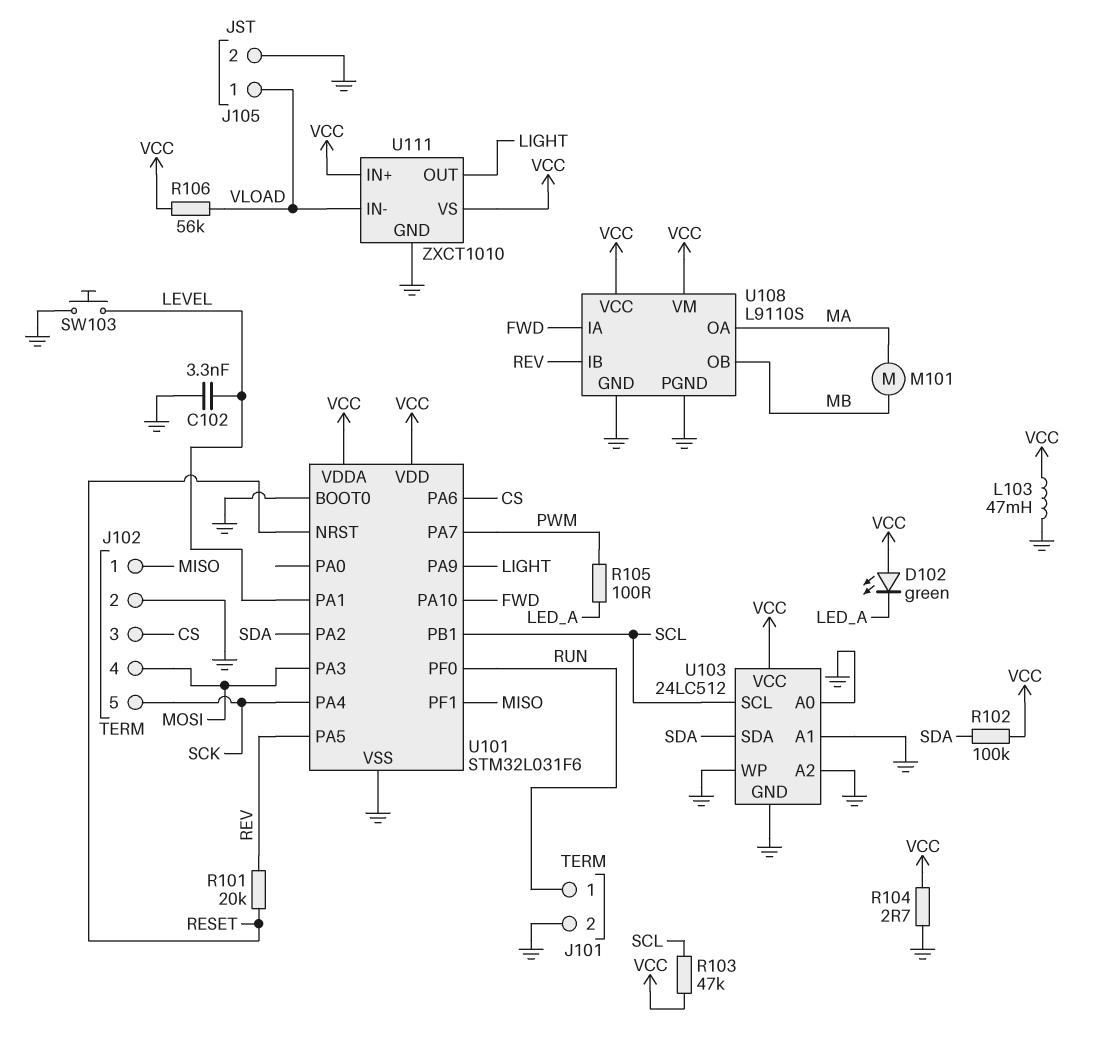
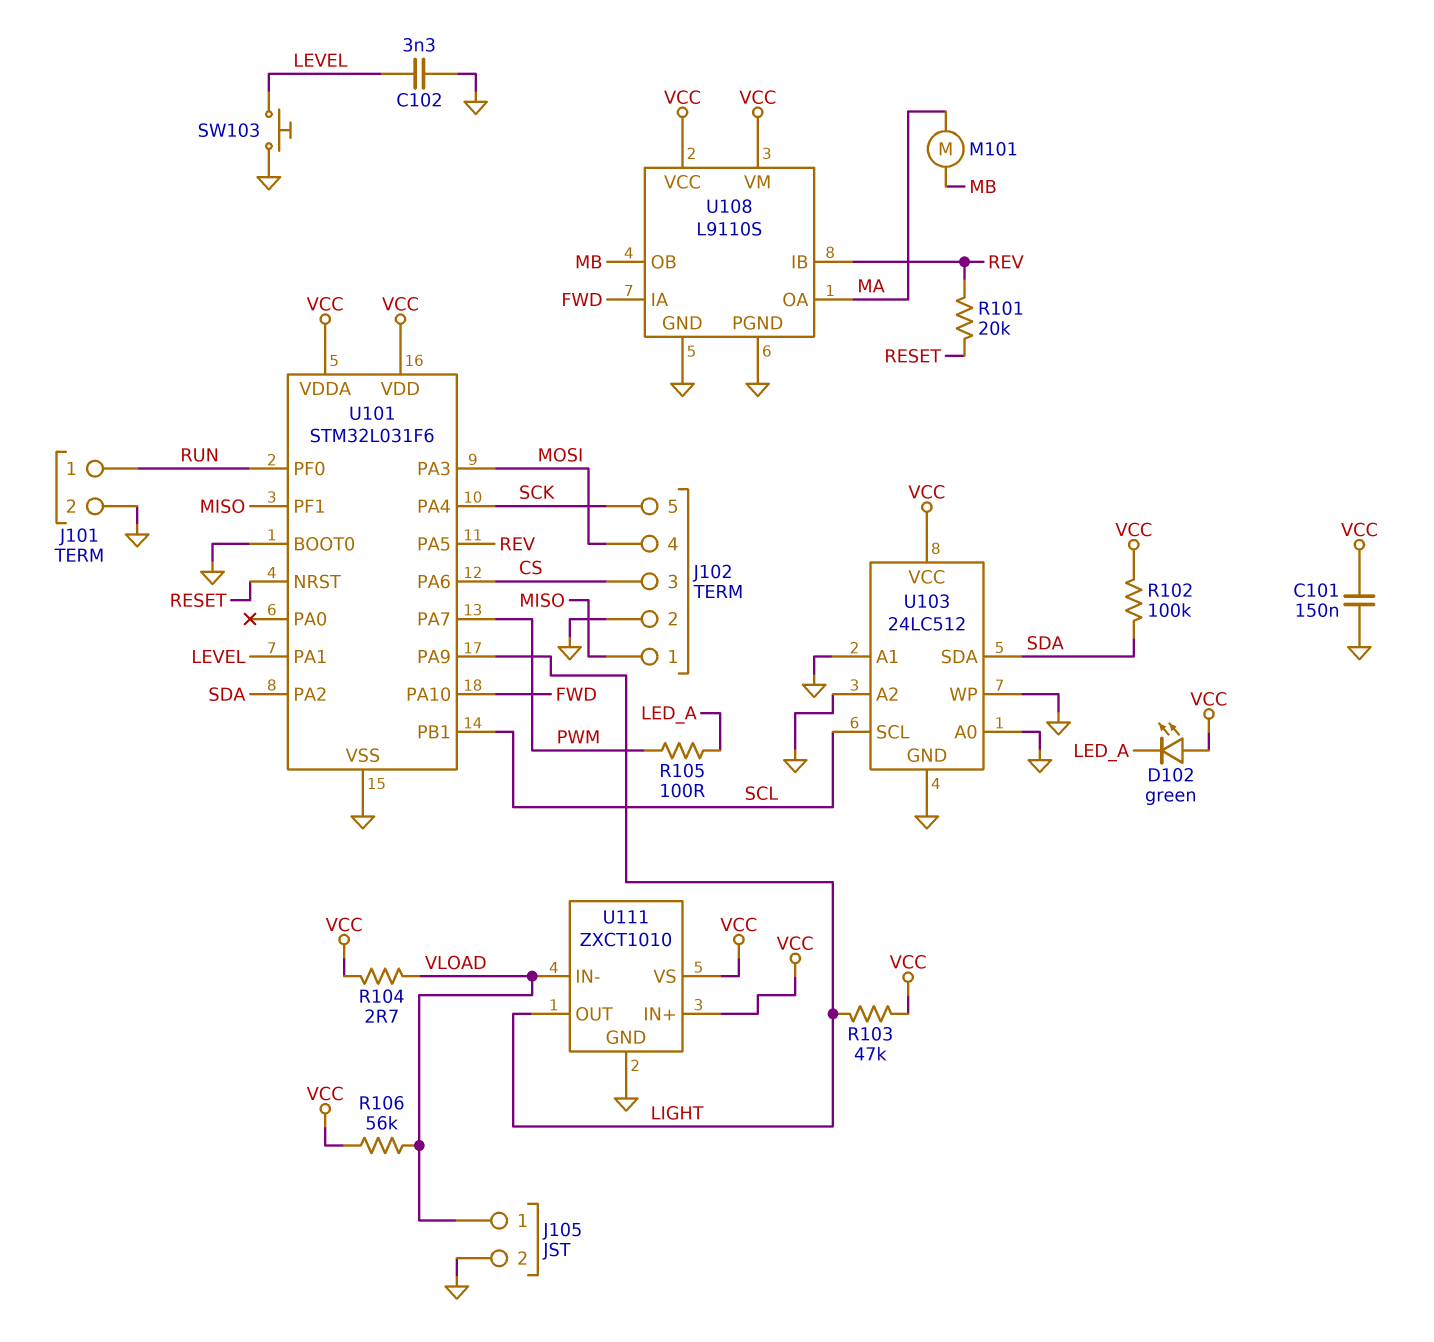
C101: none -> 150nF (GND, VCC)
L103: 47mH (GND, VCC) -> none
R103: 47k (SCL, VCC) -> 47k (LIGHT, VCC)
R104: 2.7 (GND, VCC) -> 2.7 (VCC, VLOAD)

